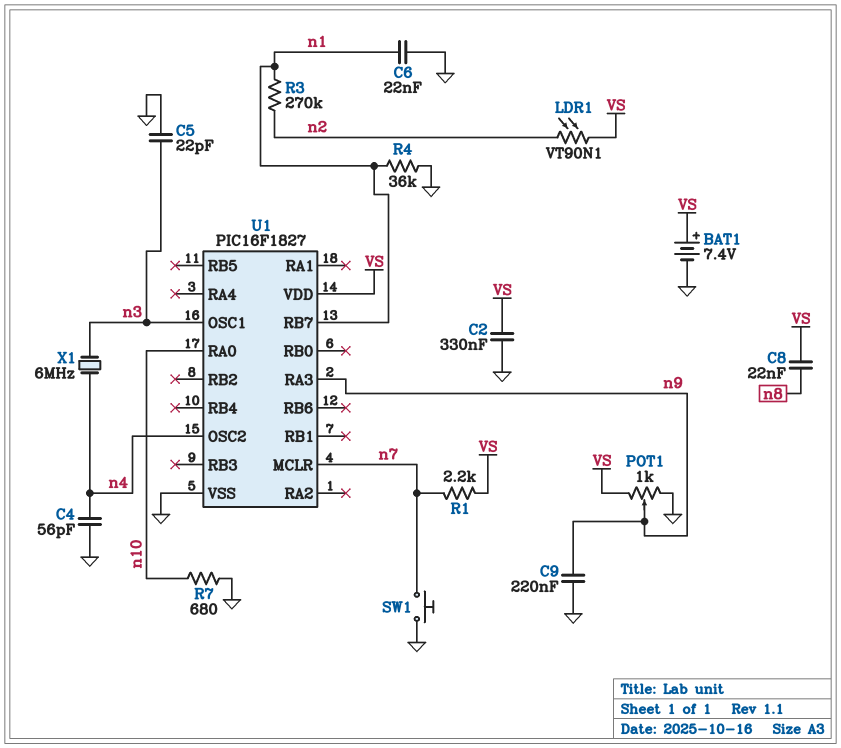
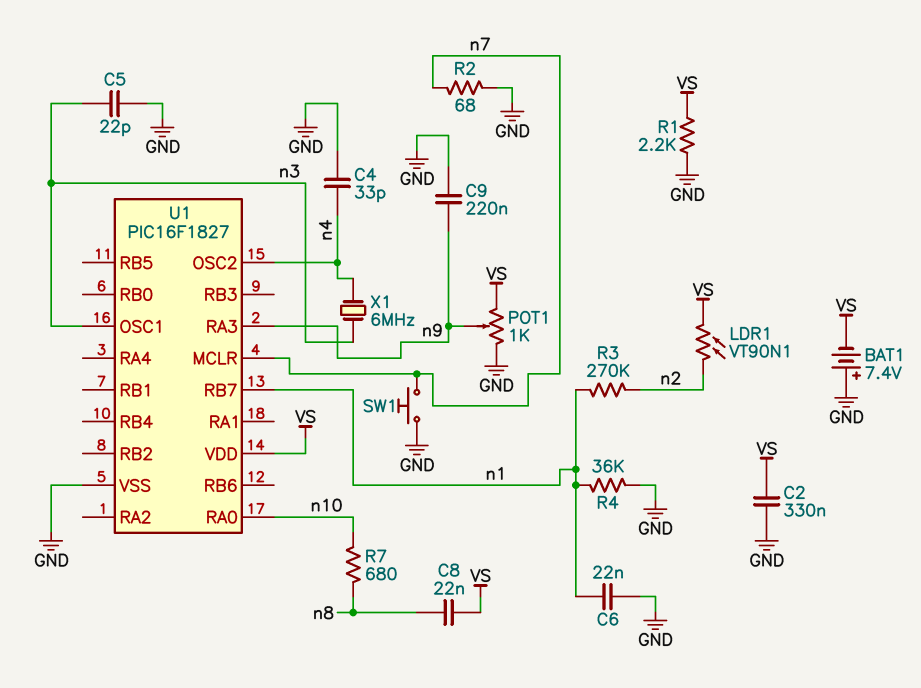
BAT1: 7.4V (plus VS, minus GND) -> 7.4V (plus GND, minus VS)
C4: 56pF (GND, n4) -> 33pF (GND, n4)
R1: 2.2k (VS, n7) -> 2.2k (GND, VS)
R2: none -> 68 (GND, n7)
R7: 680 (GND, n10) -> 680 (n8, n10)

